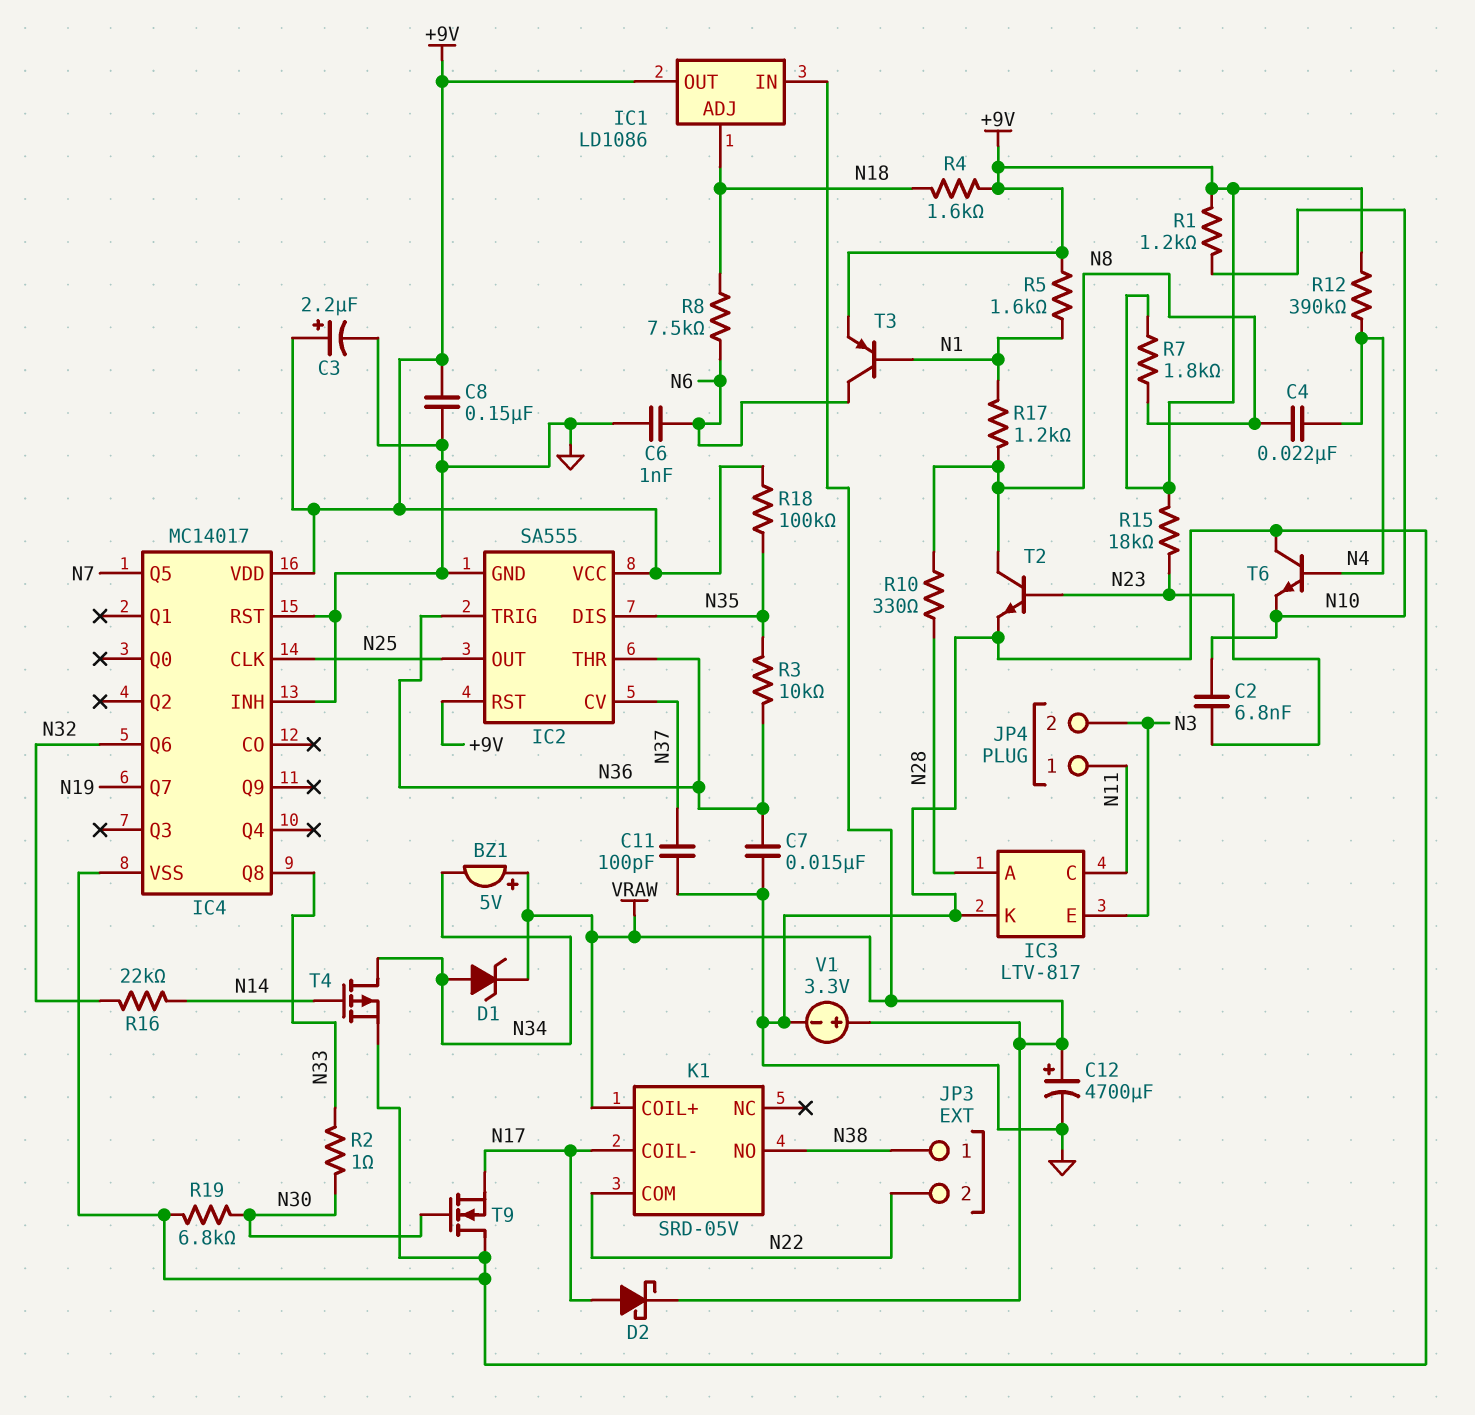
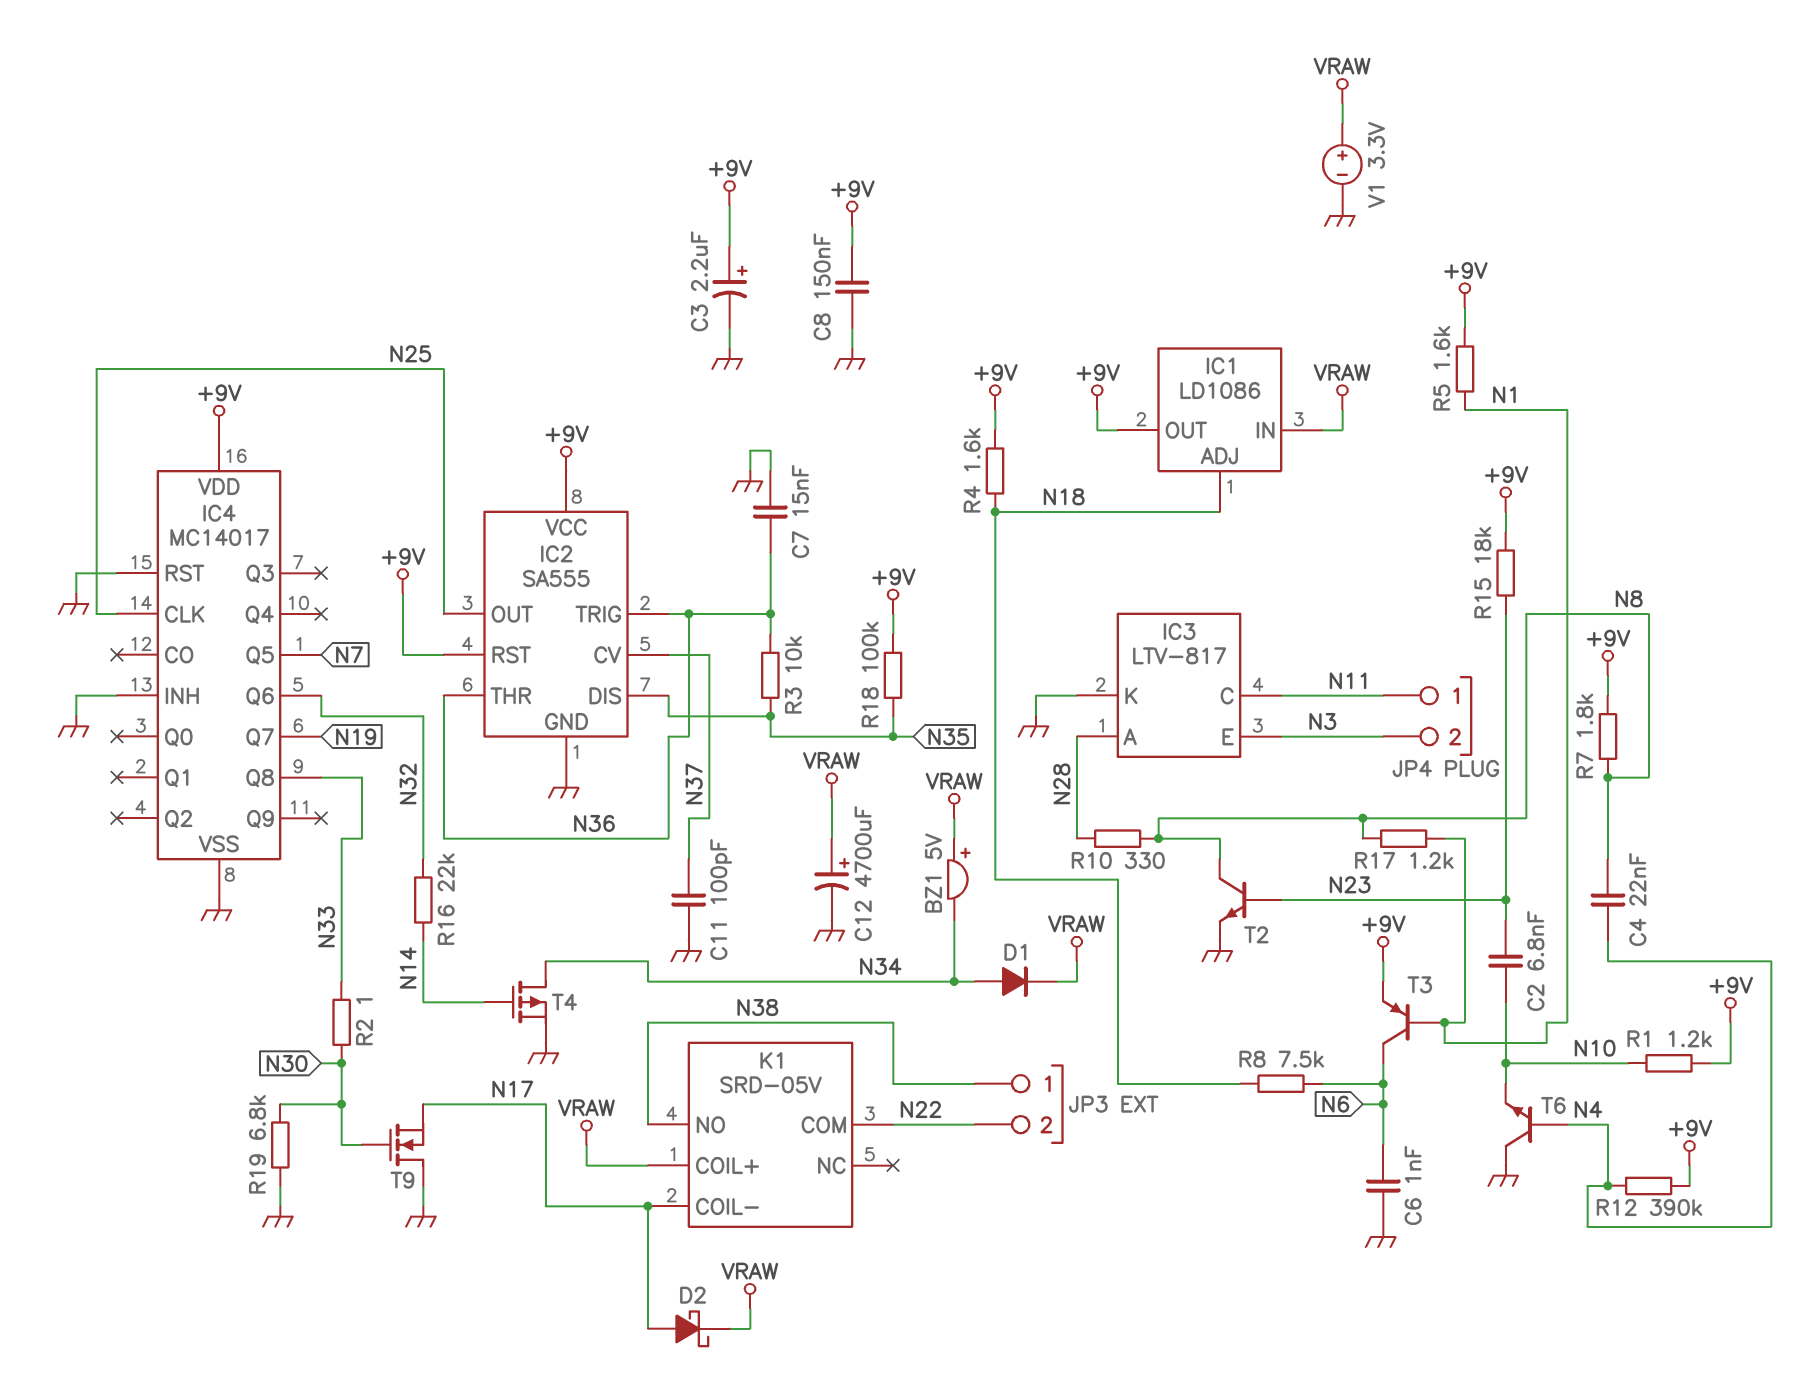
D1: zener (A N34, K VRAW) -> diode (A N34, K VRAW)

